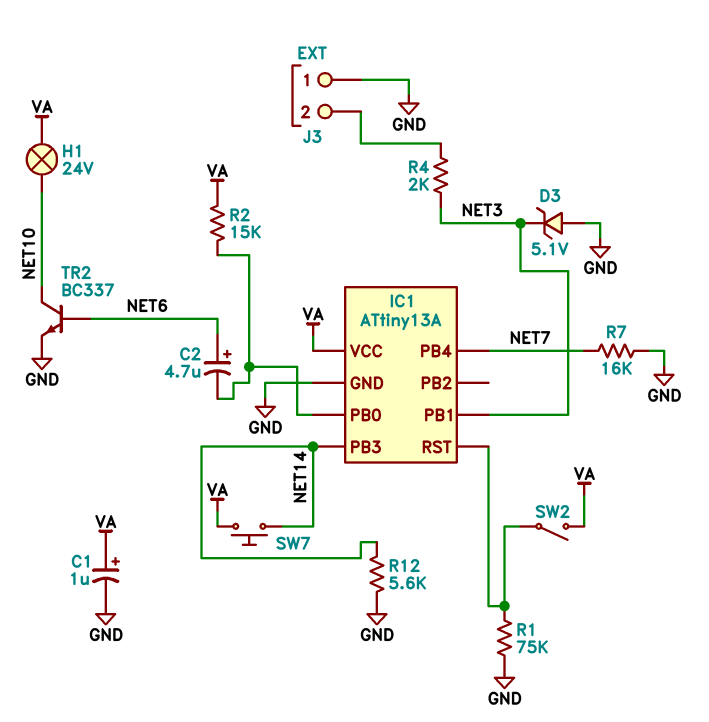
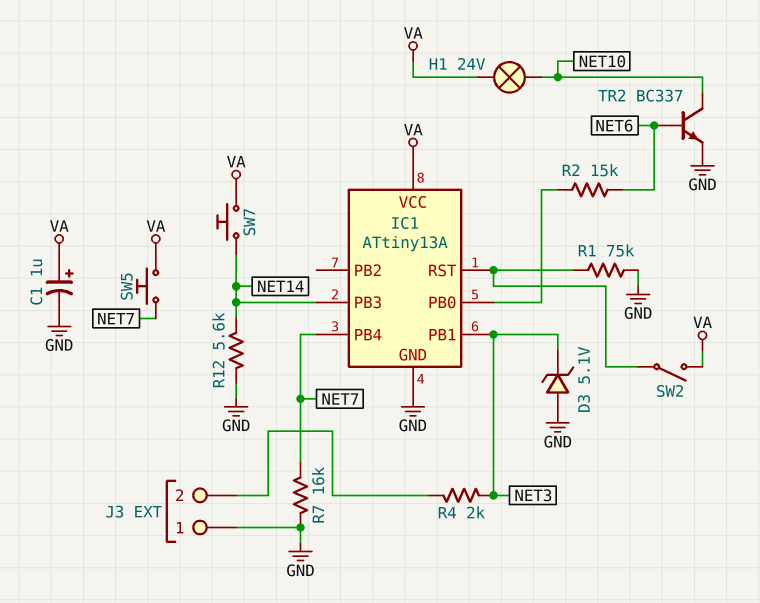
C2: 4.7uF (plus NET6, minus IC1/PB0) -> none
R2: 15k (IC1/PB0, VA) -> 15k (IC1/PB0, NET6)
SW5: none -> button (NET7, VA)

